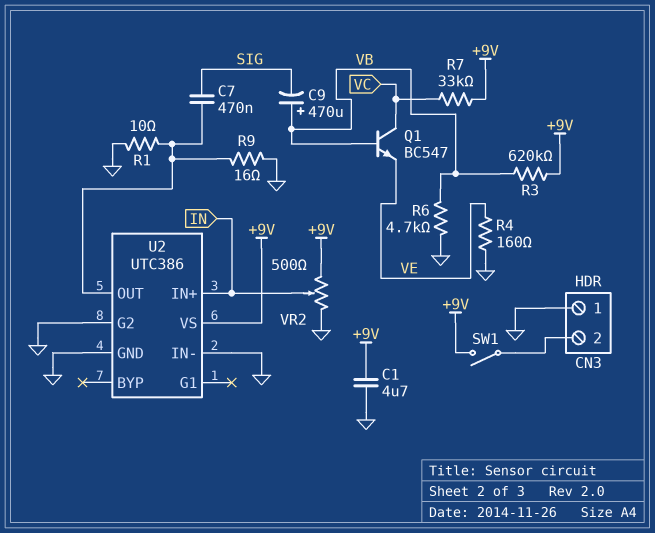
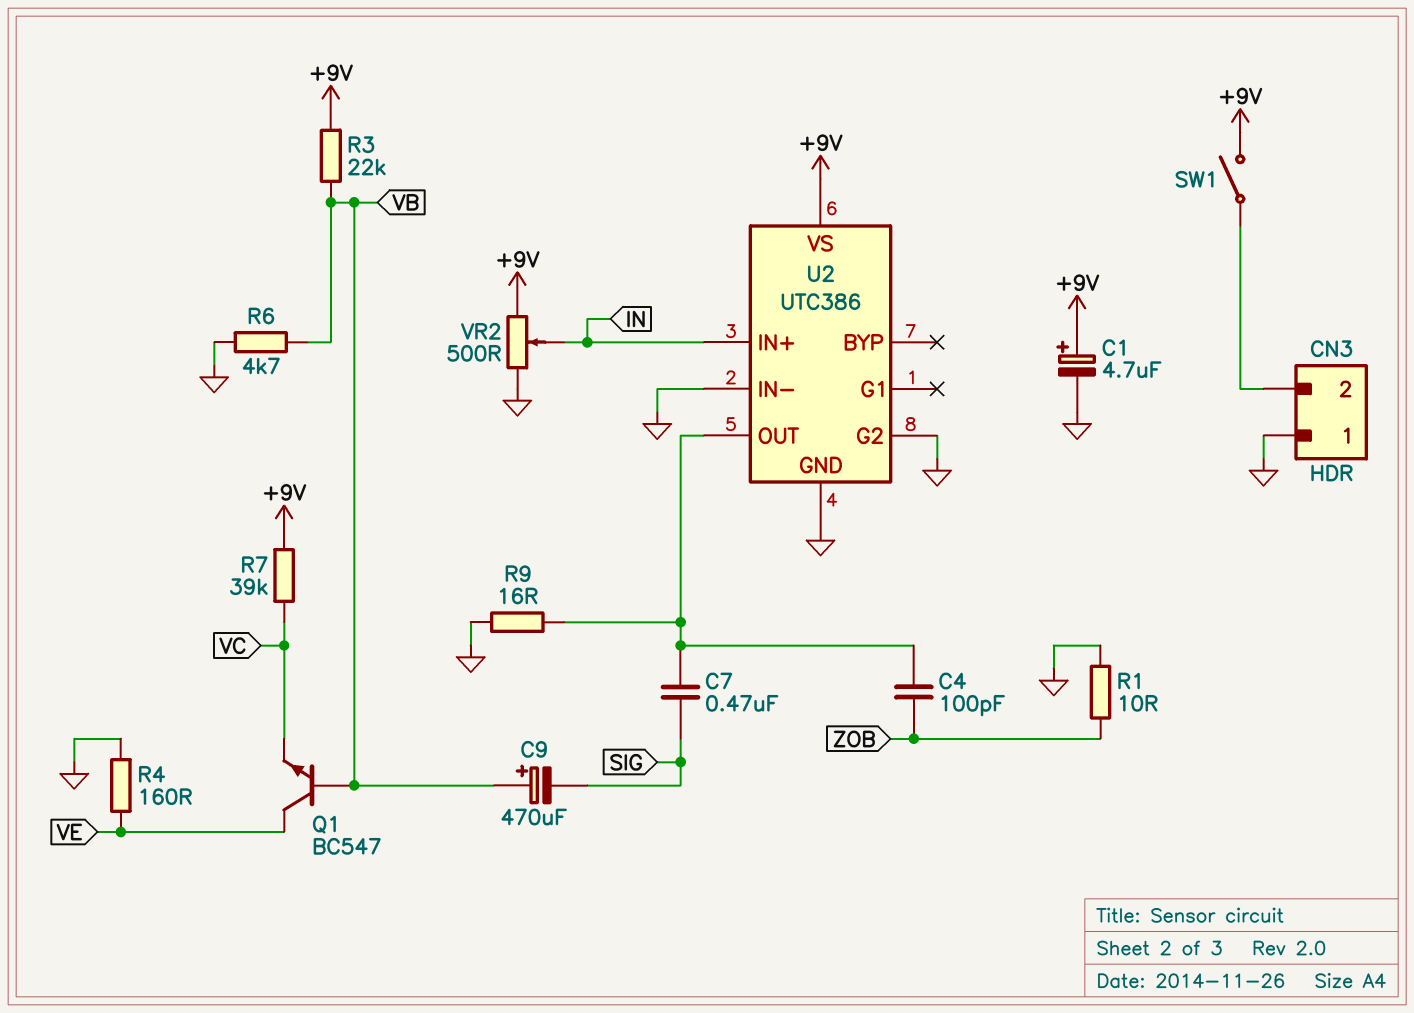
C1: 4.7uF (+9V, GND) -> 4.7uF (plus +9V, minus GND)
C4: none -> 100pF (U2/OUT, ZOB)
Q1: NPN BC547 (B VB, C VC, E VE) -> NPN BC547 (B VB, C VE, E VC)
R1: 10 (GND, U2/OUT) -> 10 (GND, ZOB)
R3: 620k (+9V, VB) -> 22k (+9V, VB)
R7: 33k (+9V, VC) -> 39k (+9V, VC)

